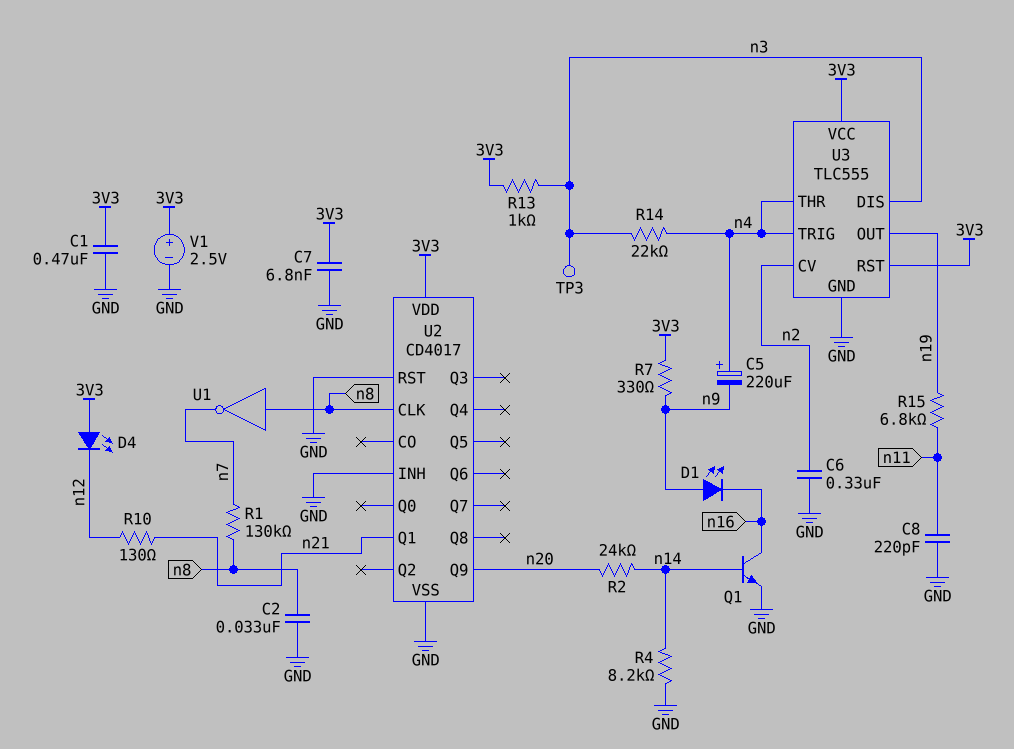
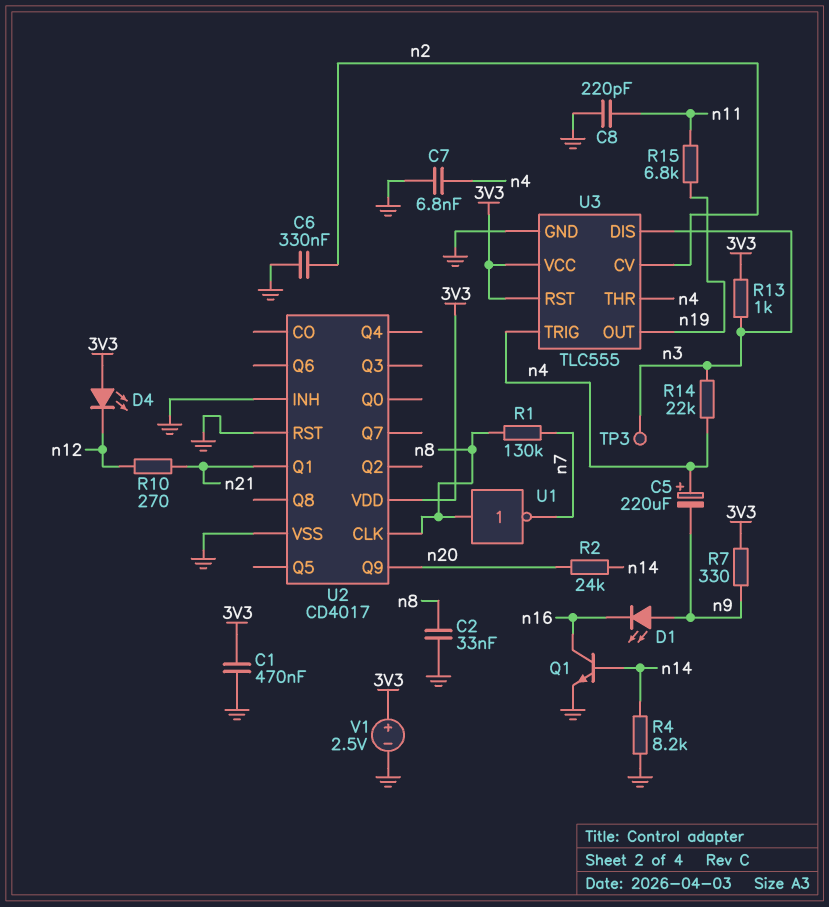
C7: 6.8nF (3V3, GND) -> 6.8nF (GND, n4)
R10: 130 (n12, n21) -> 270 (n12, n21)

